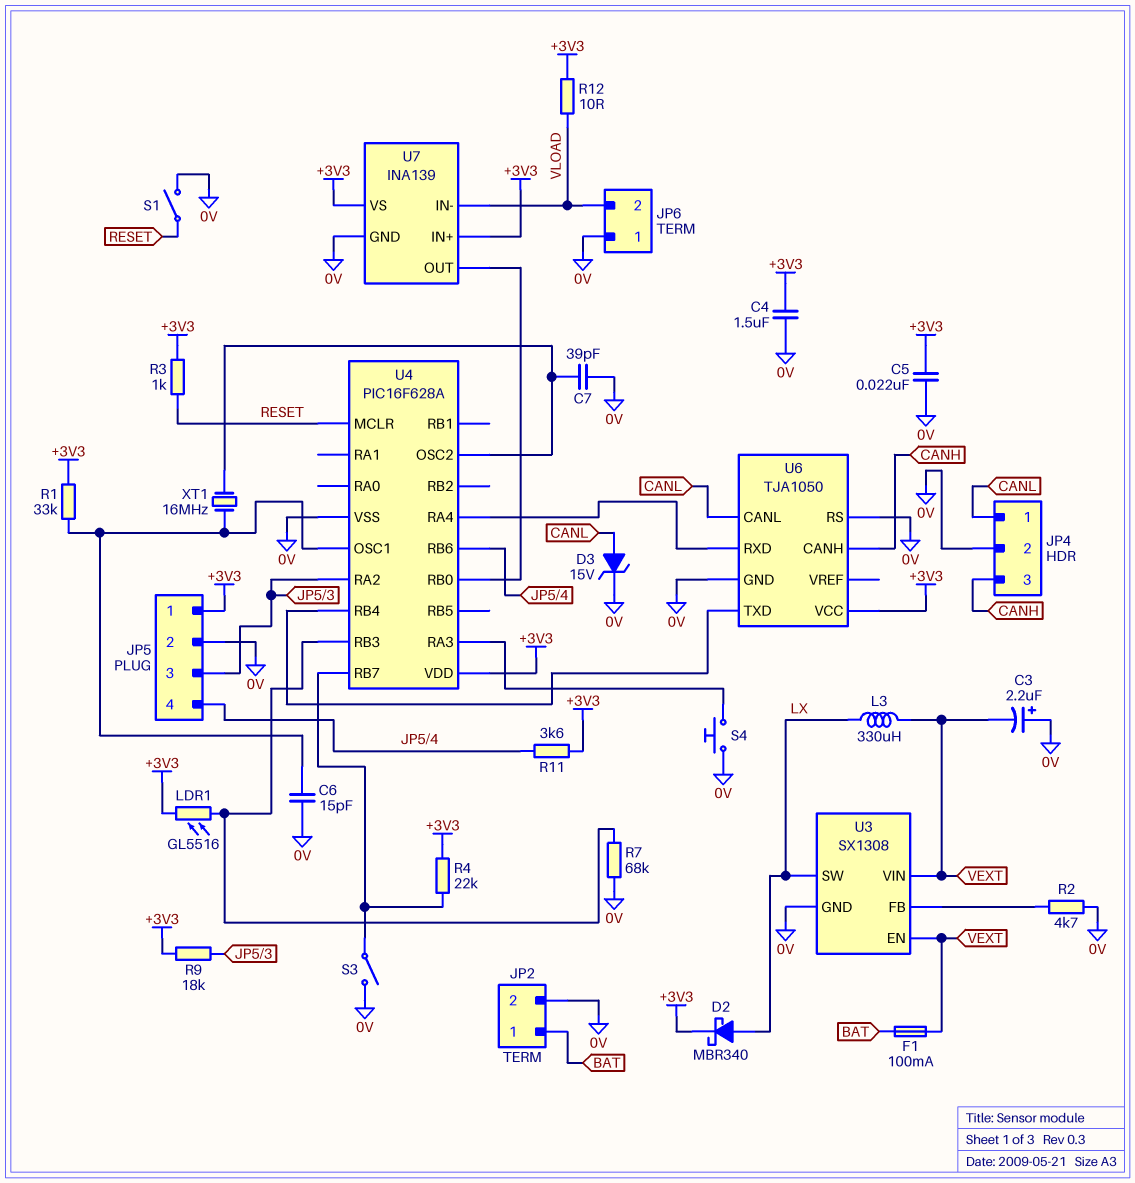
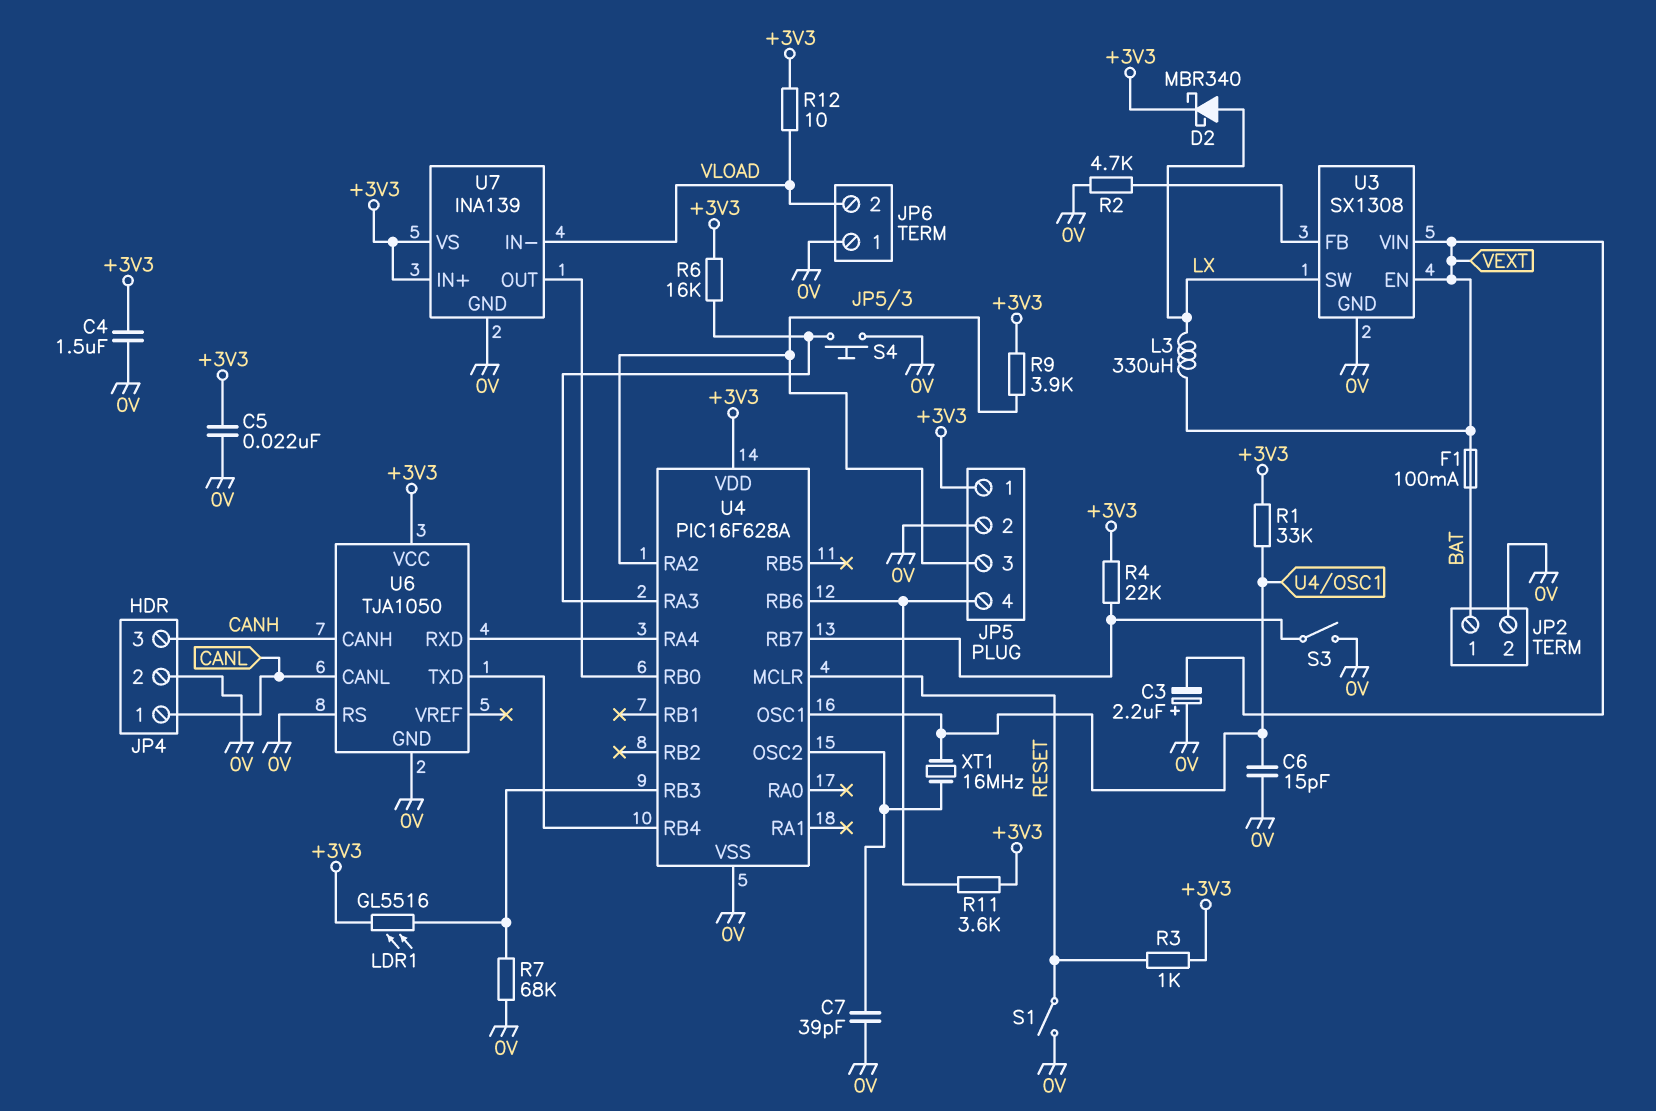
D3: zener 15V (A CANL, K 0V) -> none
R6: none -> 16k (+3V3, U4/RA3)
R9: 18k (+3V3, JP5/3) -> 3.9k (+3V3, JP5/3)

